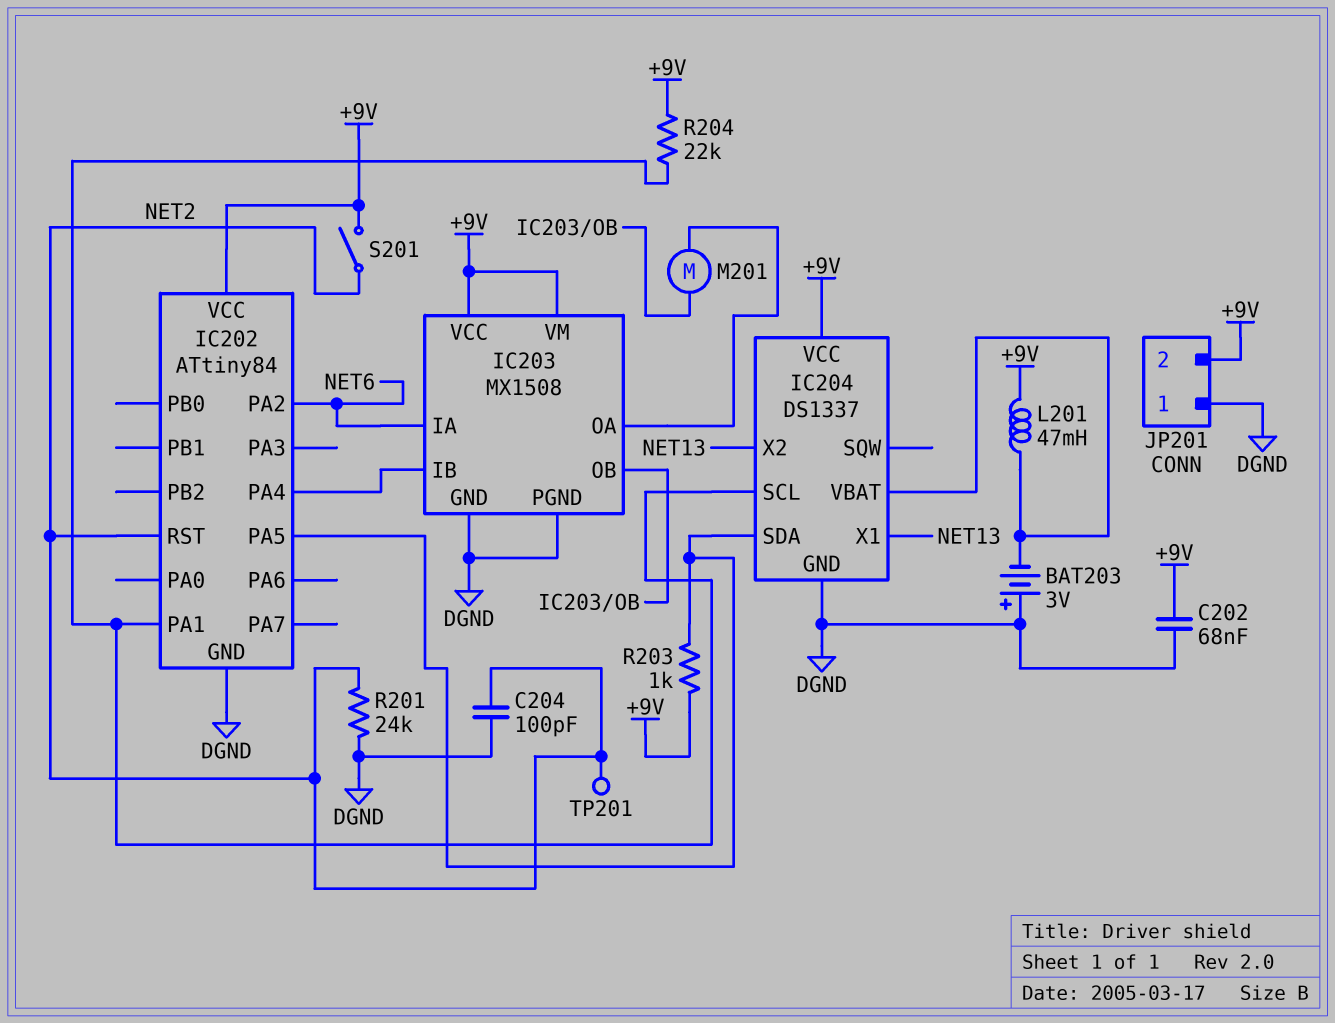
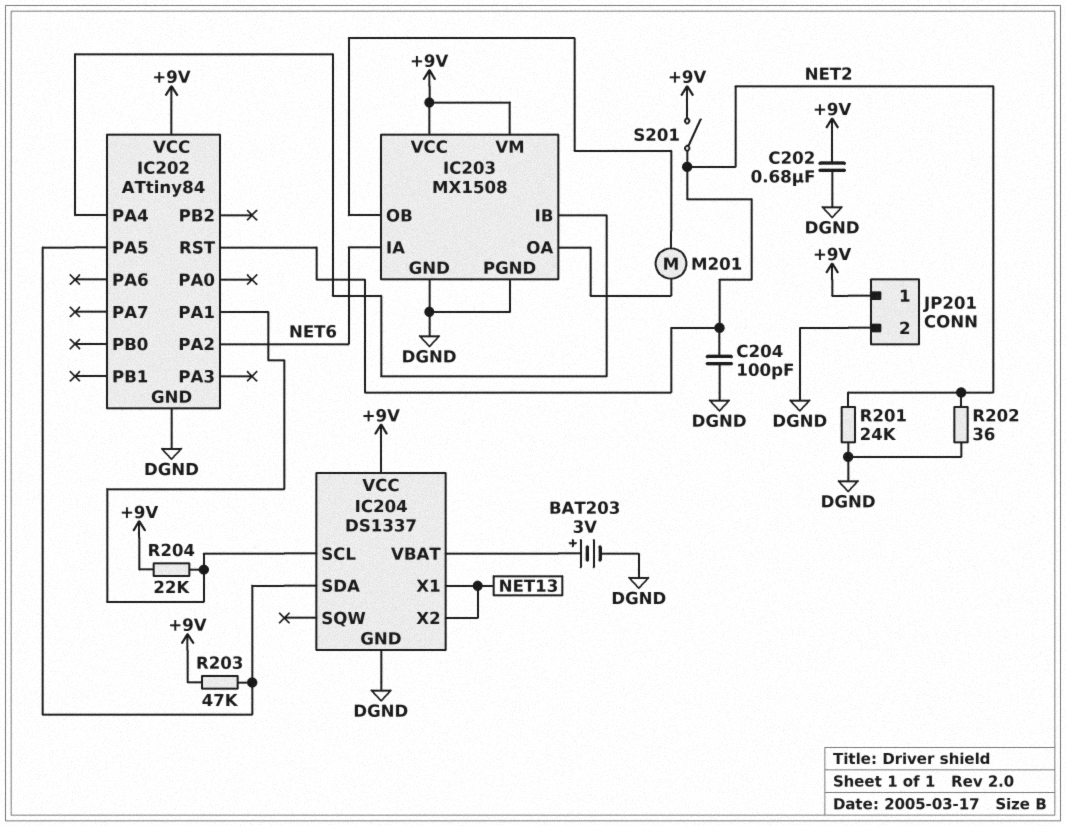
BAT203: 3V (plus DGND, minus IC204/VBAT) -> 3V (plus IC204/VBAT, minus DGND)
C202: 68nF (+9V, DGND) -> 680nF (+9V, DGND)
JP201 pin 1: DGND -> +9V
JP201 pin 2: +9V -> DGND
L201: 47mH (+9V, IC204/VBAT) -> none
R202: none -> 36 (DGND, NET2)
R203: 1k (+9V, IC202/PA5) -> 47k (+9V, IC202/PA5)
TP201: test point (NET2) -> none

